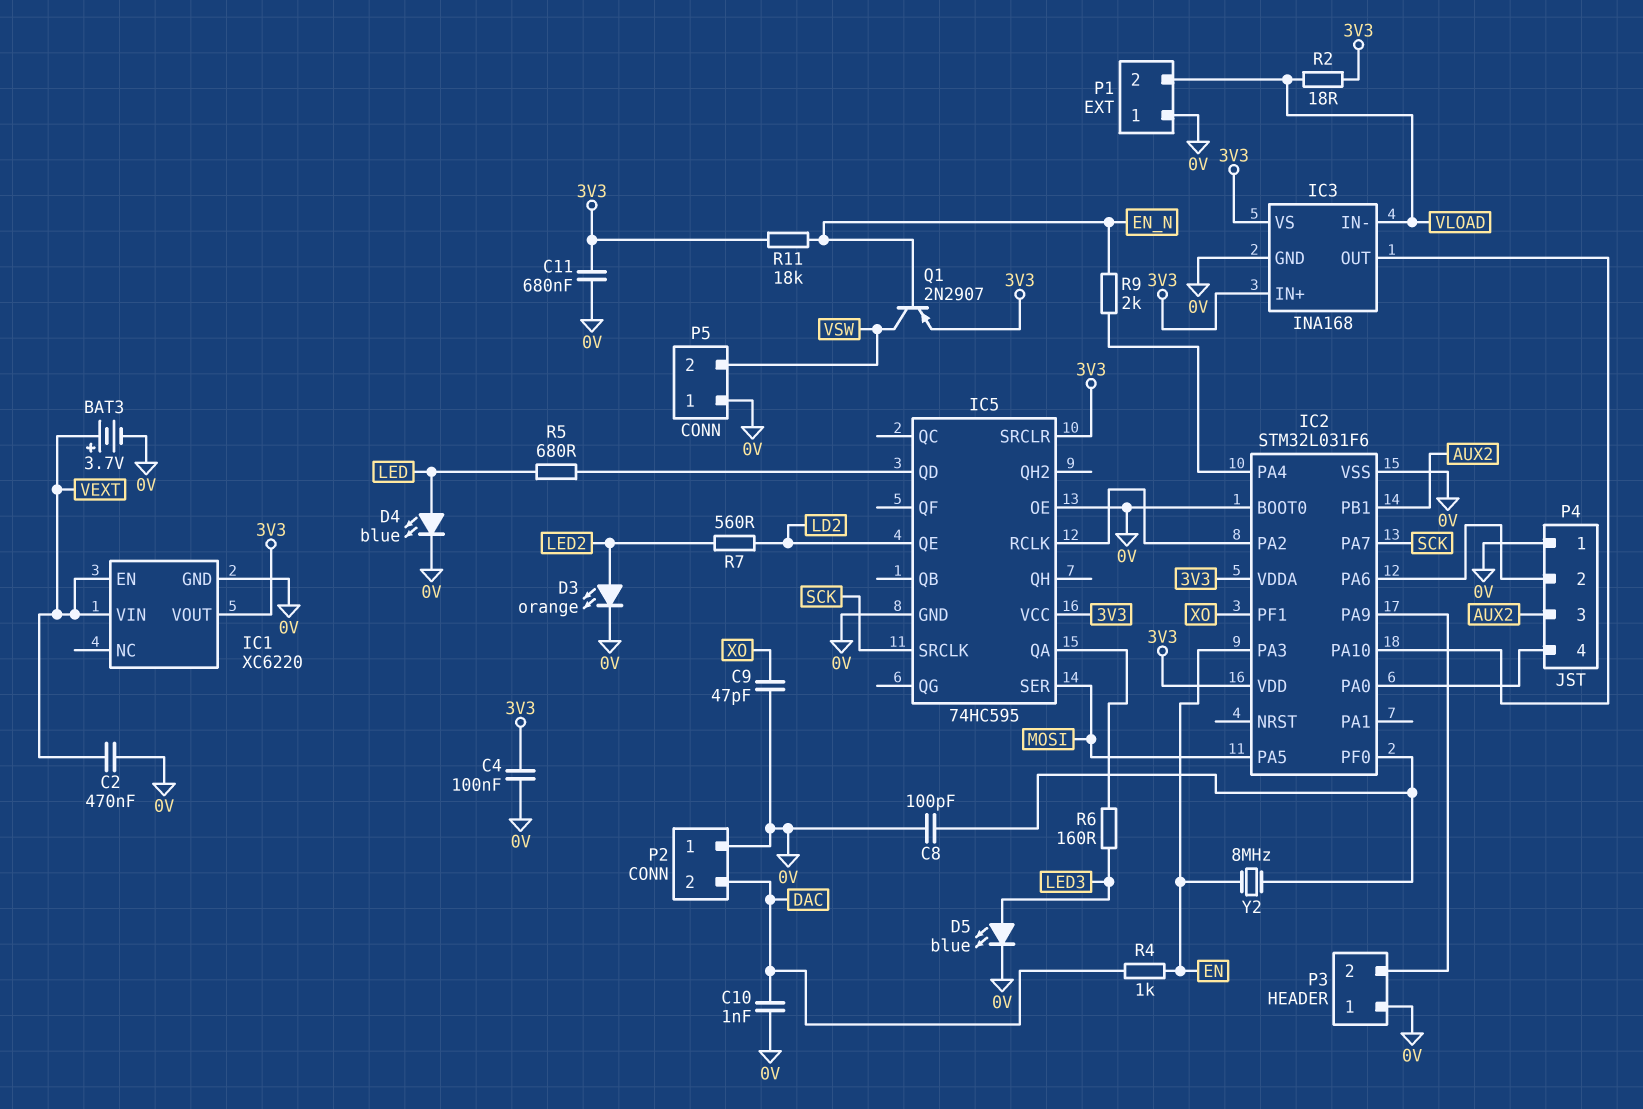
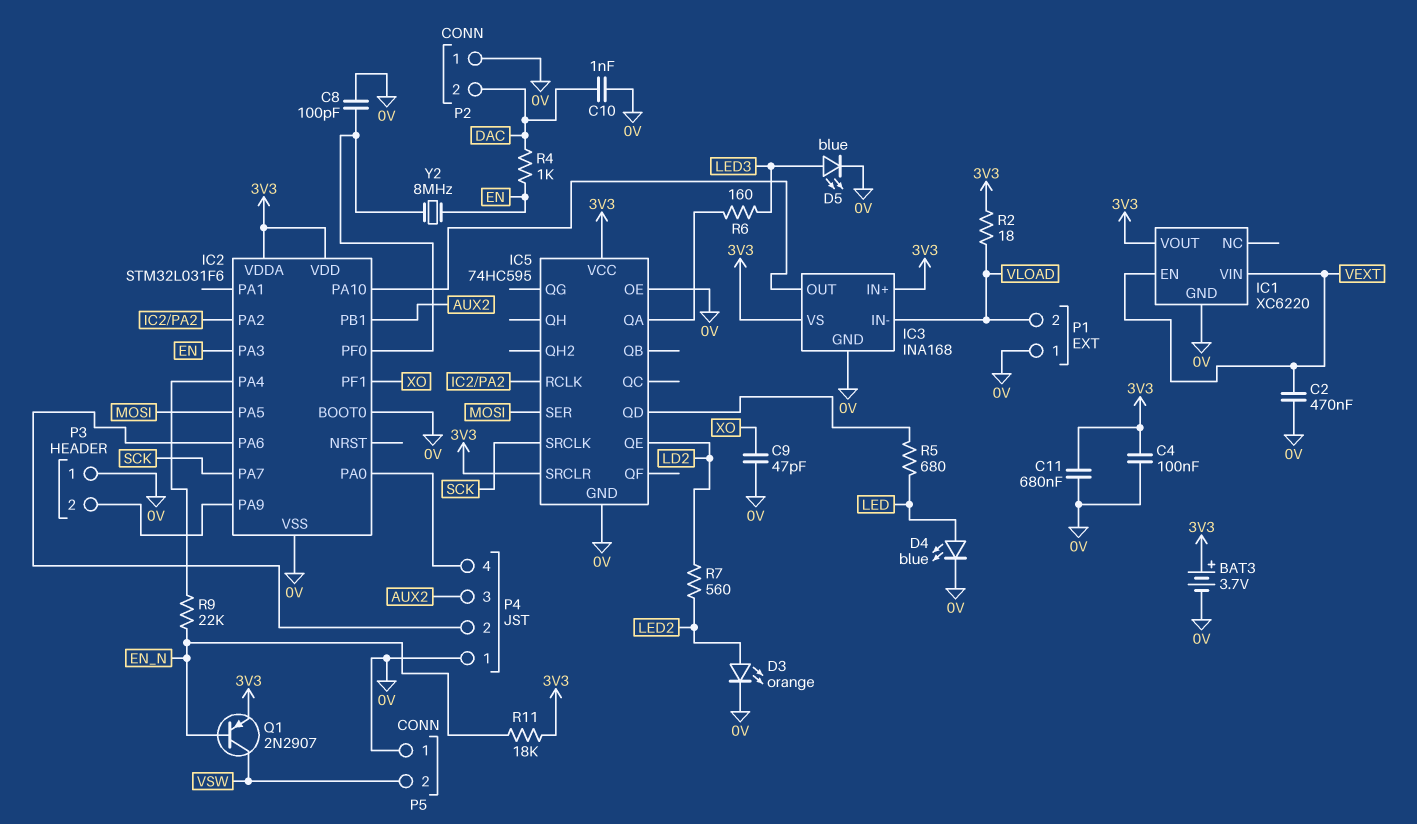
BAT3: 3.7V (plus VEXT, minus 0V) -> 3.7V (plus 3V3, minus 0V)
R9: 2k (EN_N, IC2/PA4) -> 22k (EN_N, IC2/PA4)

